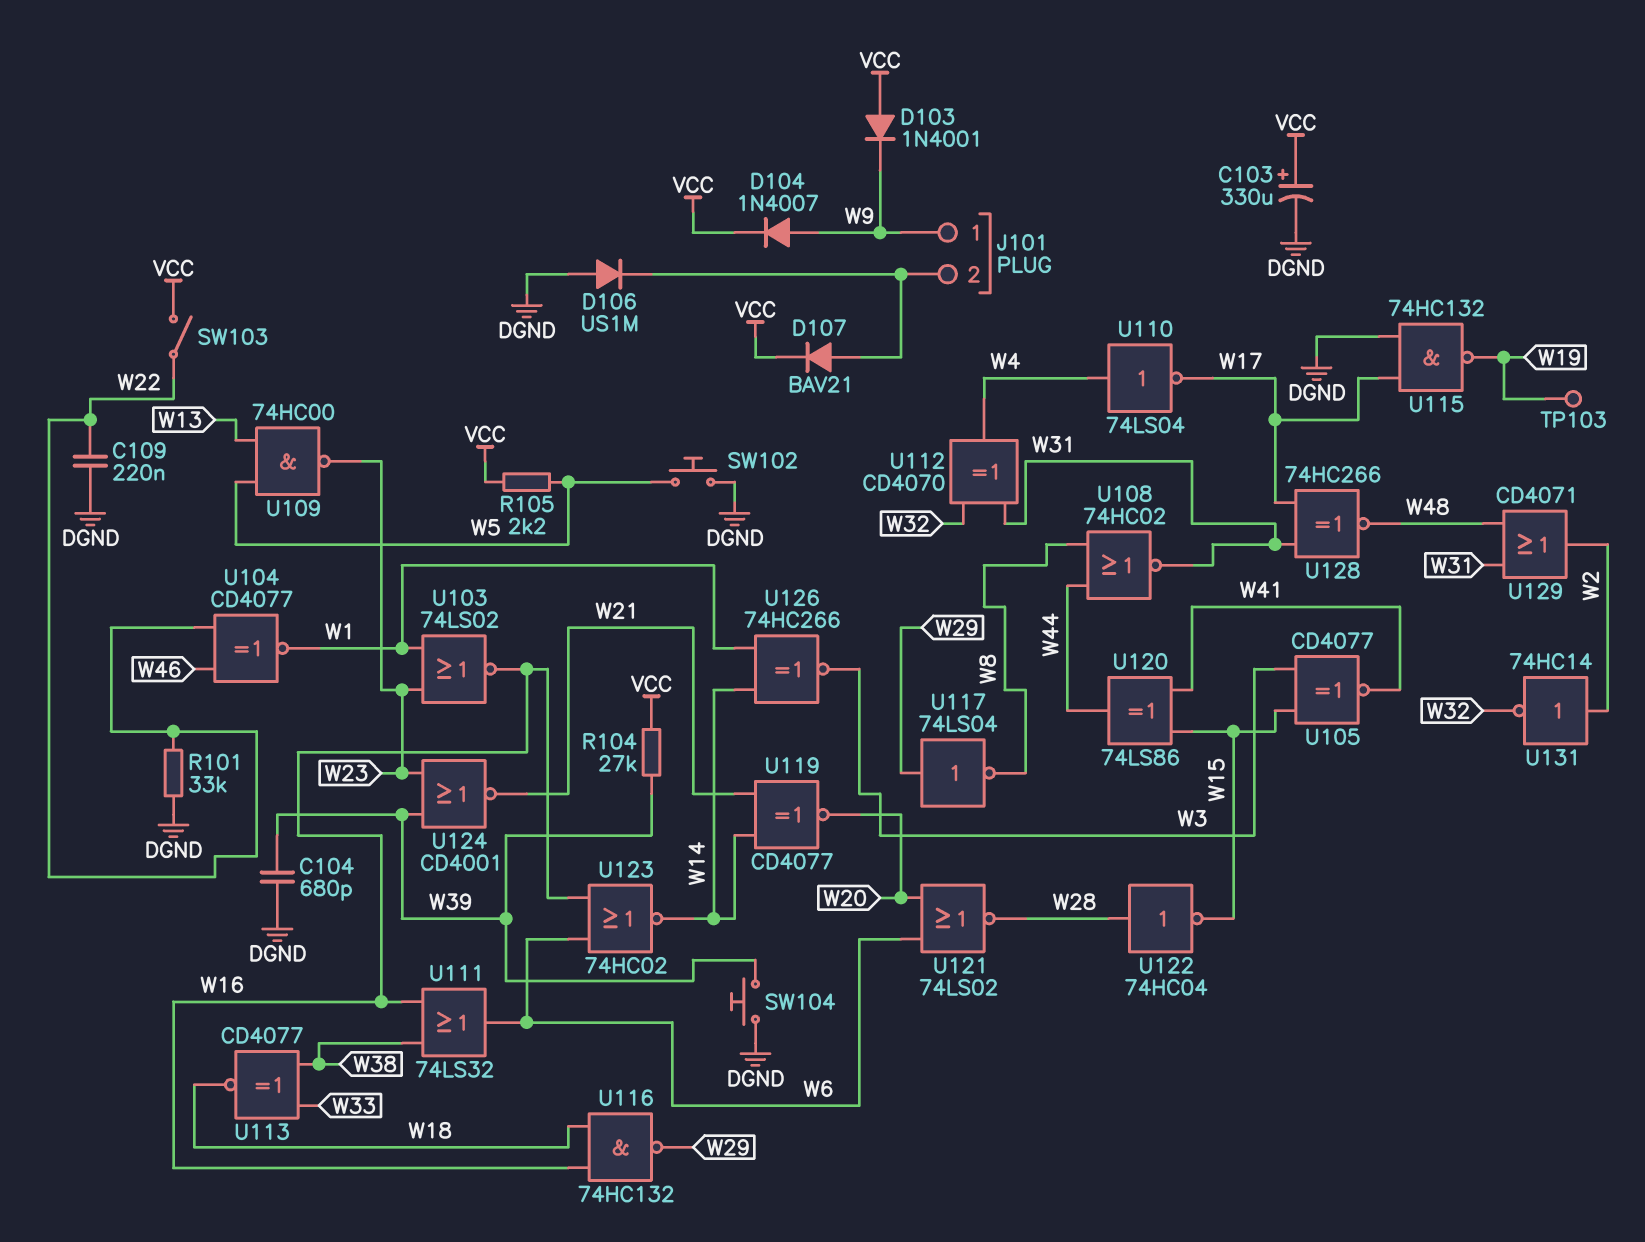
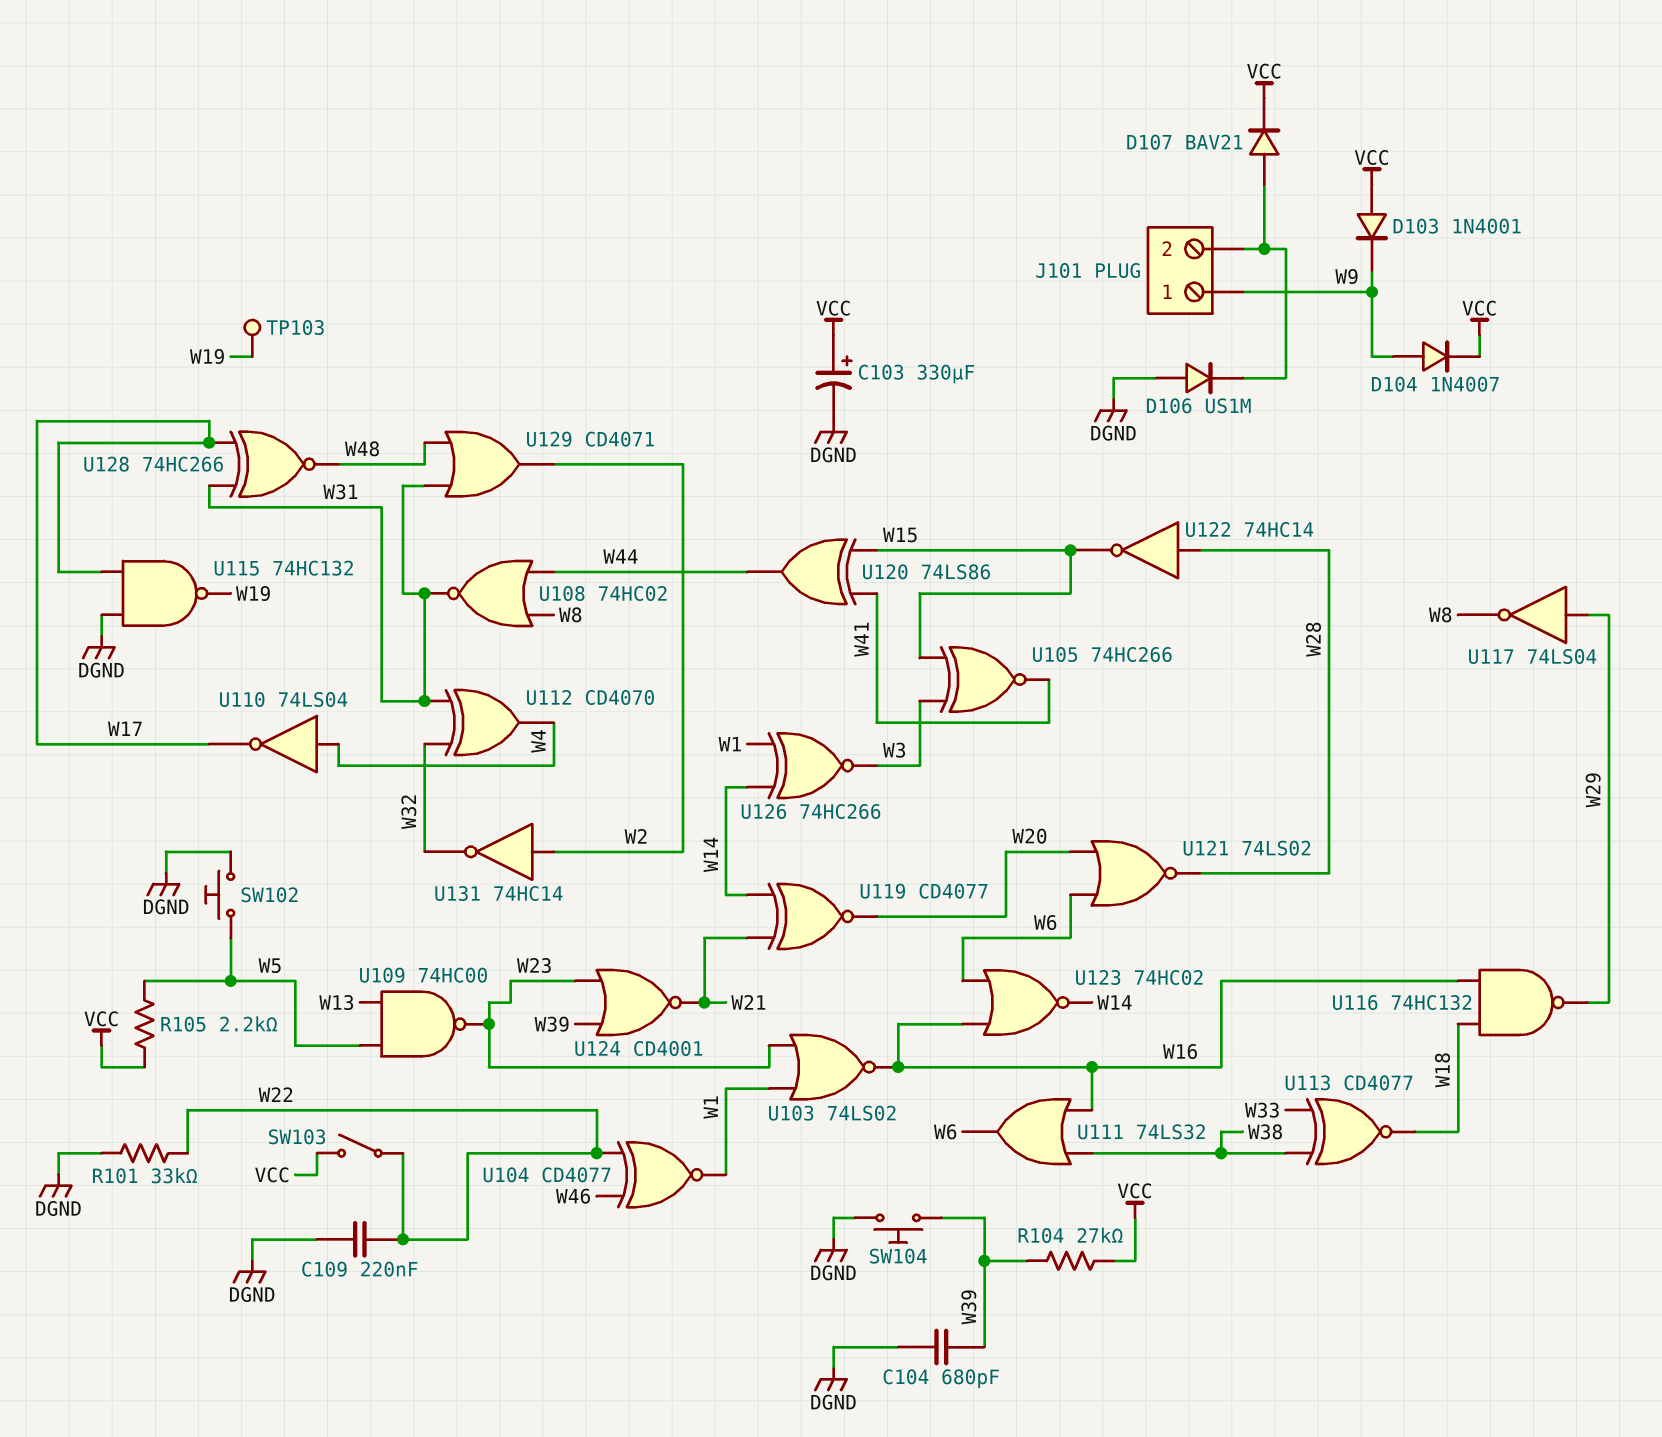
U105: XNOR CD4077 (in W3, in W15, out W41) -> XNOR 74HC266 (in W3, in W15, out W41)
U122: NOT 74HC04 (in W28, out W15) -> NOT 74HC14 (in W28, out W15)

